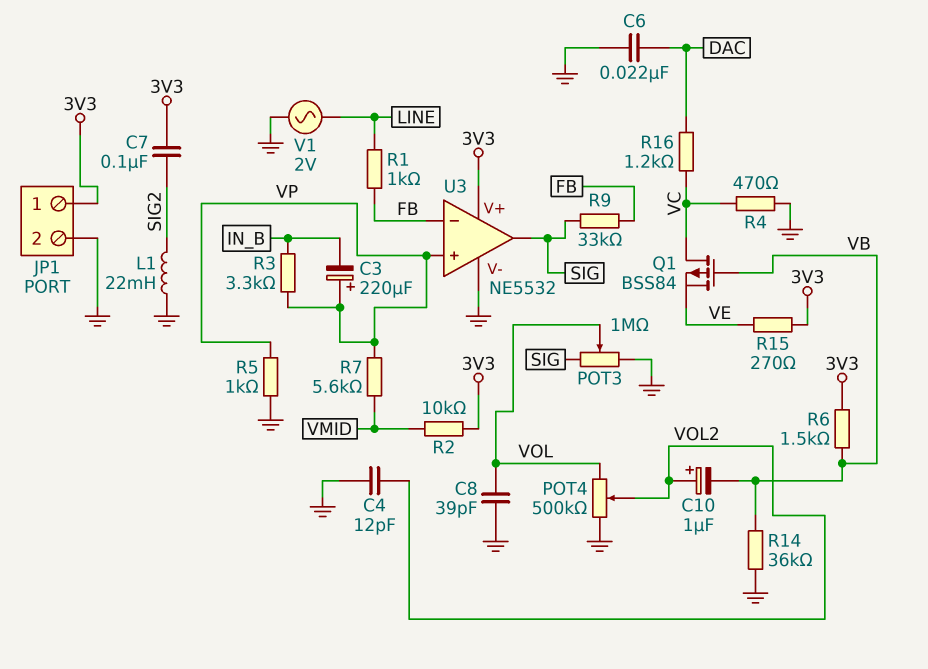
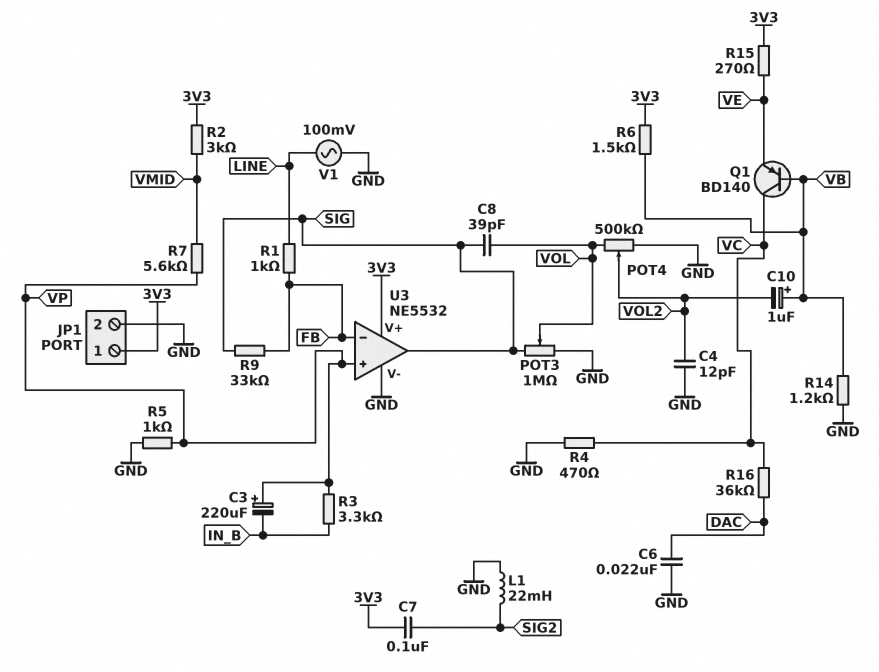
C8: 39pF (GND, VOL) -> 39pF (SIG, VOL)
C10: 1uF (plus VOL2, minus VB) -> 1uF (plus VB, minus VOL2)
Q1: PMOS BSS84 (G VB, D VC, S VE) -> PNP BD140 (B VB, C VC, E VE)
R2: 10k (3V3, VMID) -> 3k (3V3, VMID)
R14: 36k (GND, VB) -> 1.2k (GND, VB)
R16: 1.2k (DAC, VC) -> 36k (DAC, VC)
V1: AC 2V (GND, LINE) -> AC 100mV (GND, LINE)

